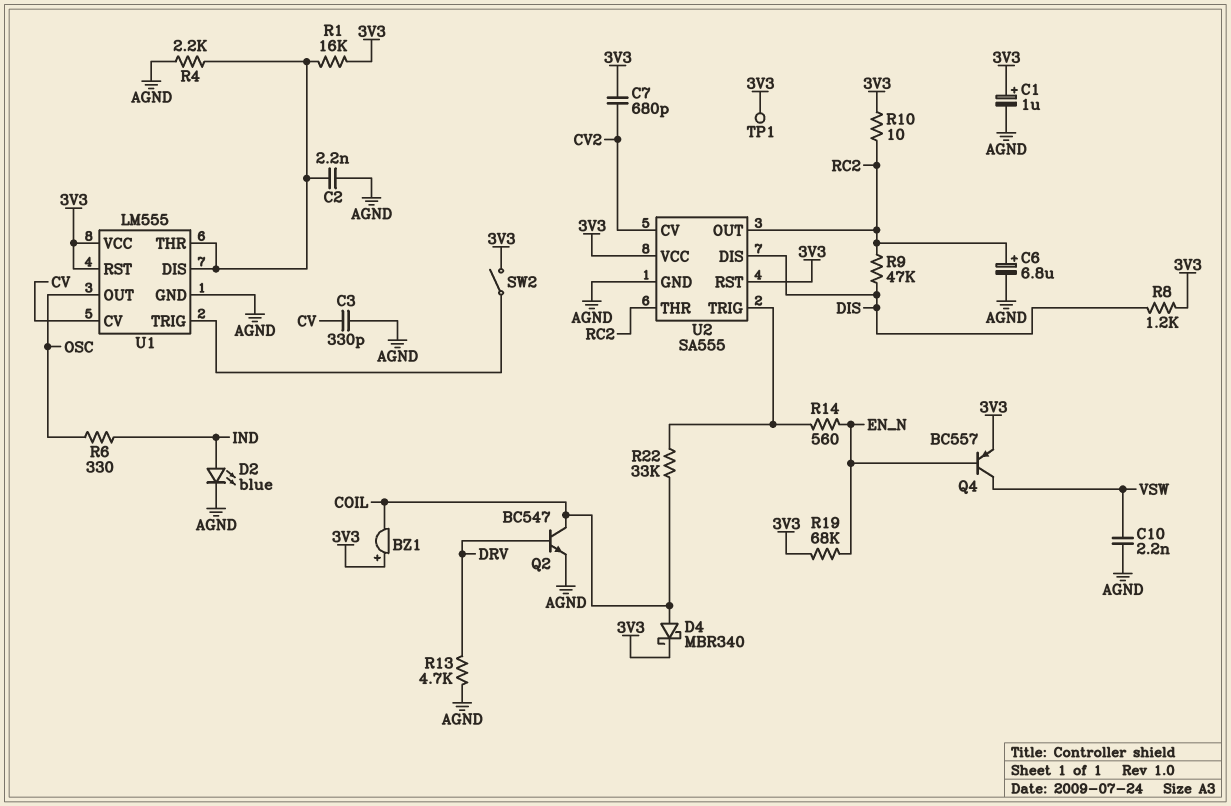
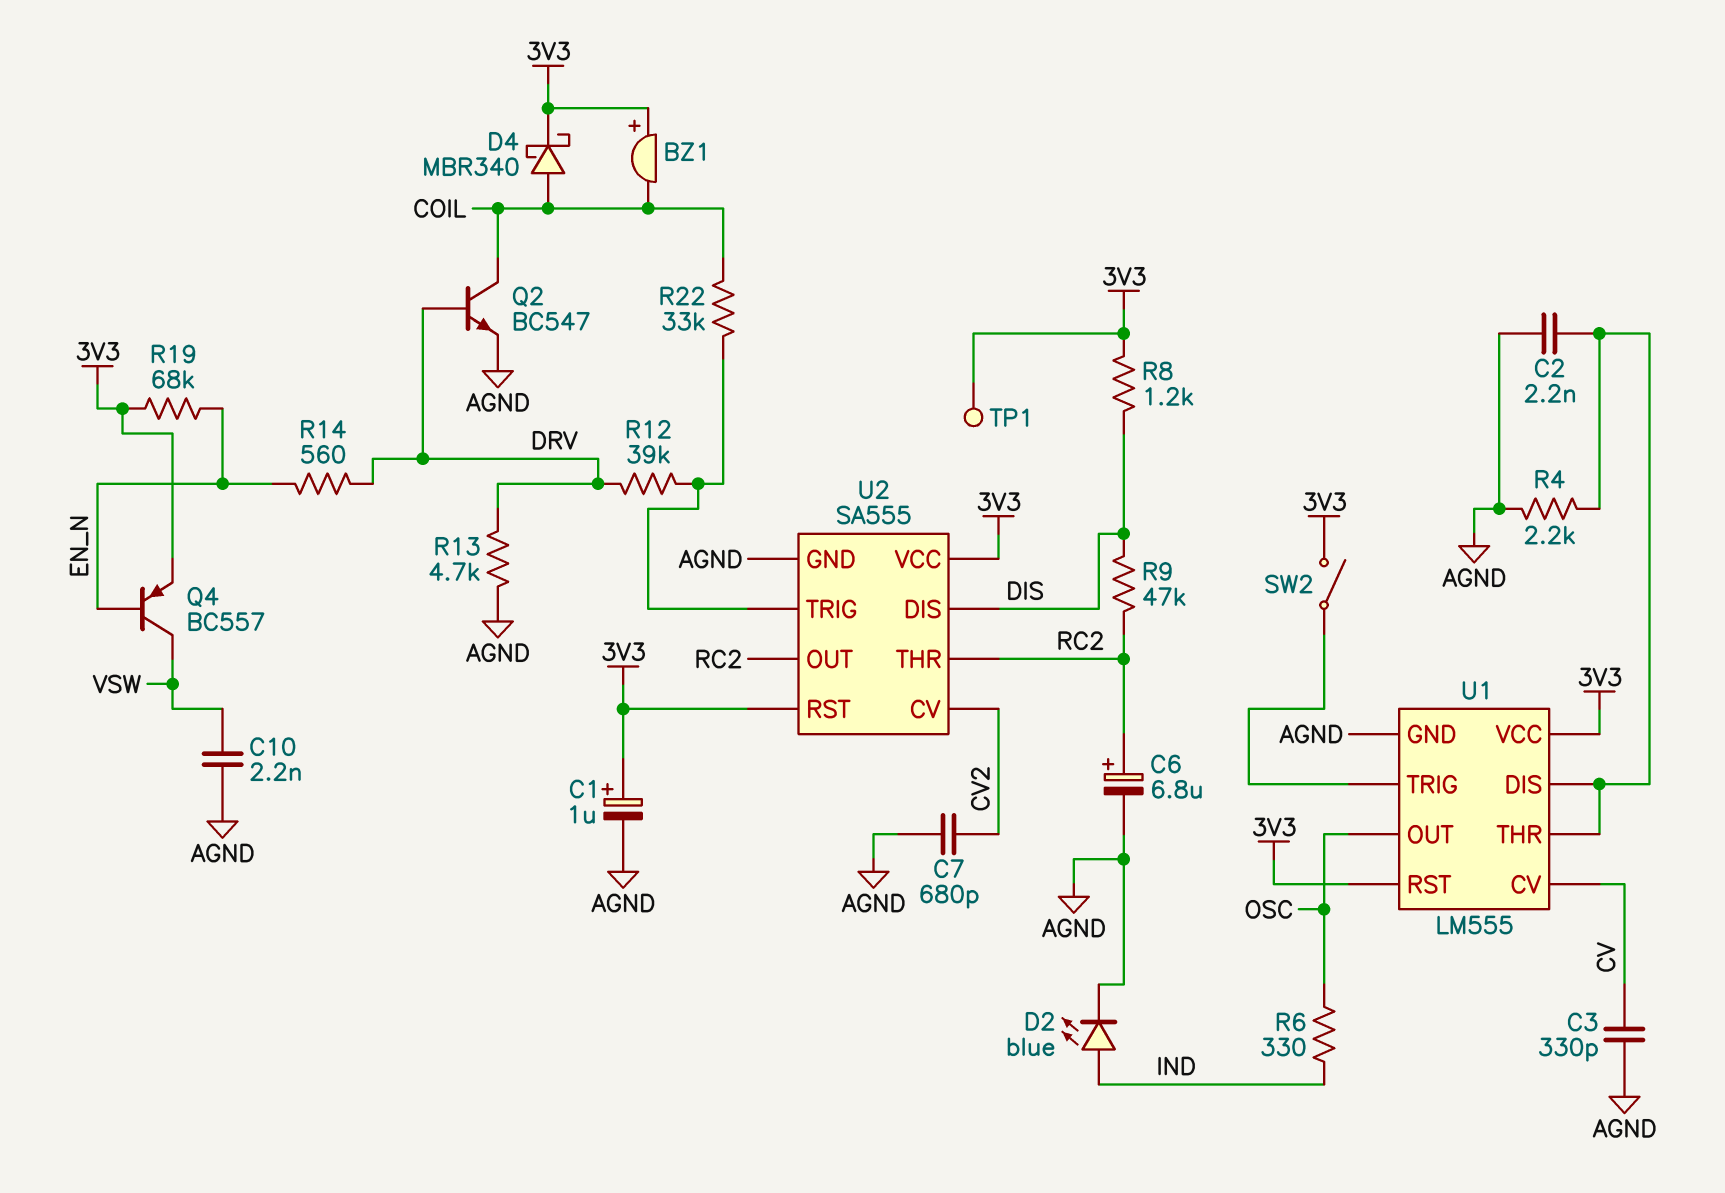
C7: 680pF (3V3, CV2) -> 680pF (AGND, CV2)
R1: 16k (3V3, U1/DIS) -> none
R10: 10 (3V3, RC2) -> none
R12: none -> 39k (DRV, U2/TRIG)
R14: 560 (EN_N, U2/TRIG) -> 560 (DRV, EN_N)

